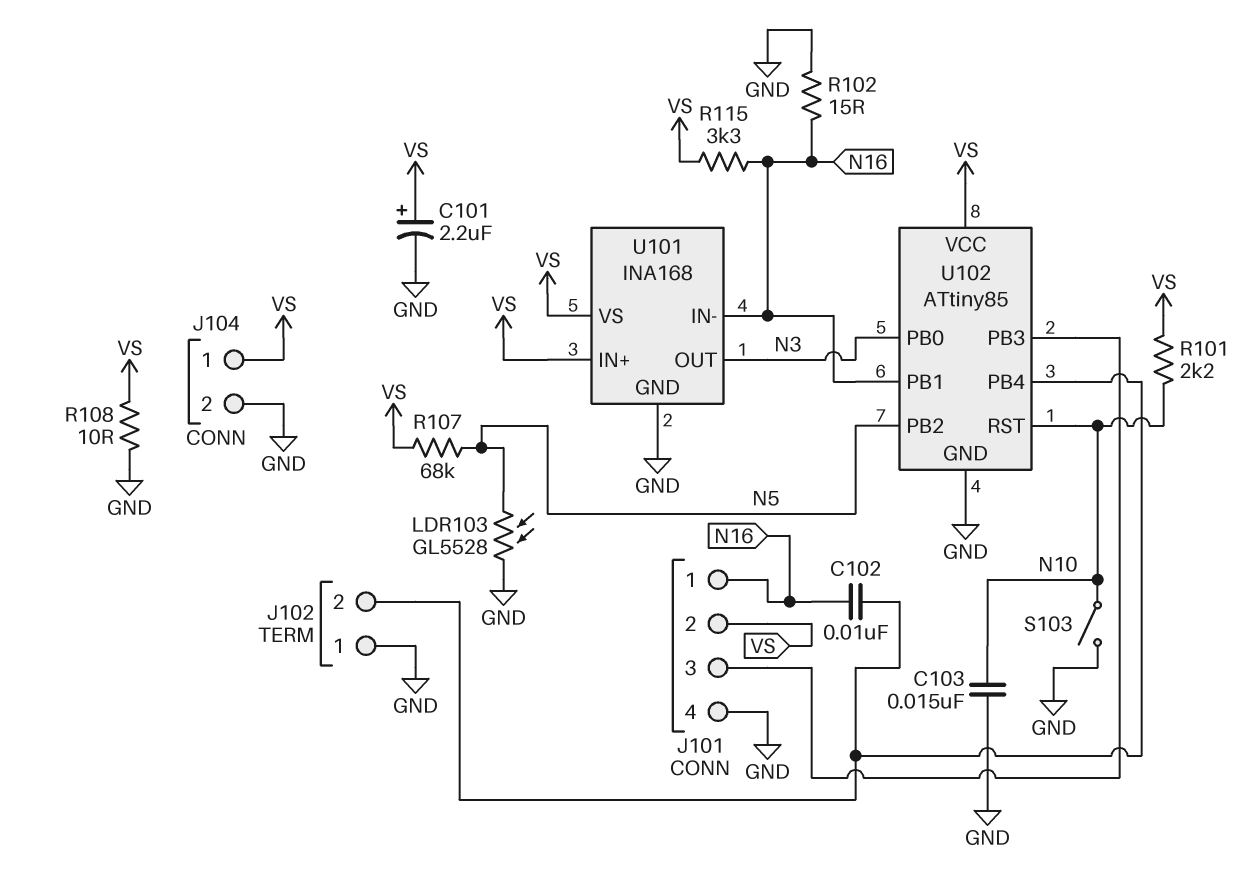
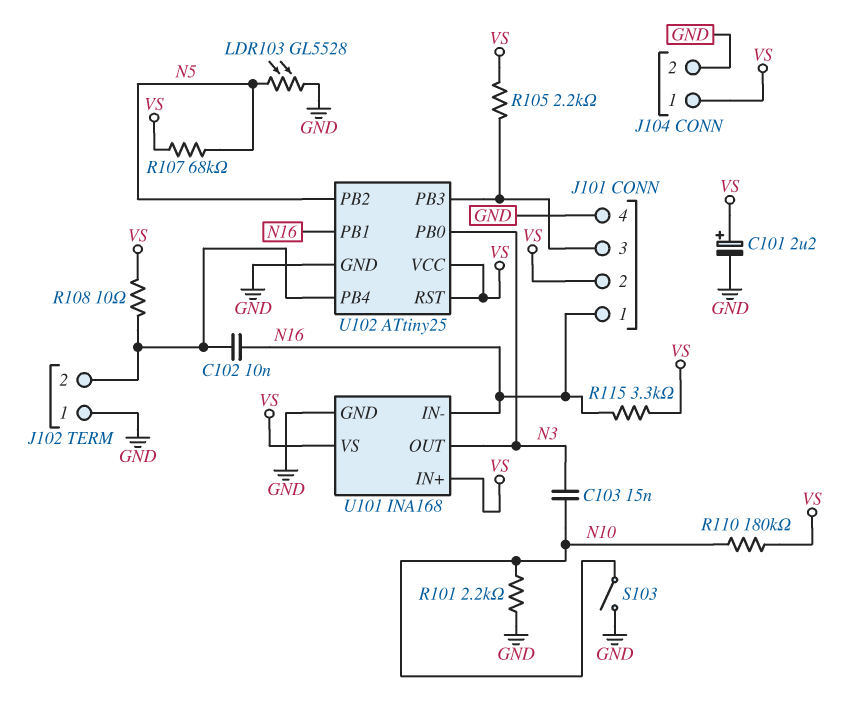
C103: 15nF (GND, N10) -> 15nF (N3, N10)
R101: 2.2k (N10, VS) -> 2.2k (GND, N10)
R102: 15 (GND, N16) -> none
R105: none -> 2.2k (J101/3, VS)
R108: 10 (GND, VS) -> 10 (J102/2, VS)
R110: none -> 180k (N10, VS)
U102: ATtiny85 -> ATtiny25
U102 pin RST: N10 -> VS

